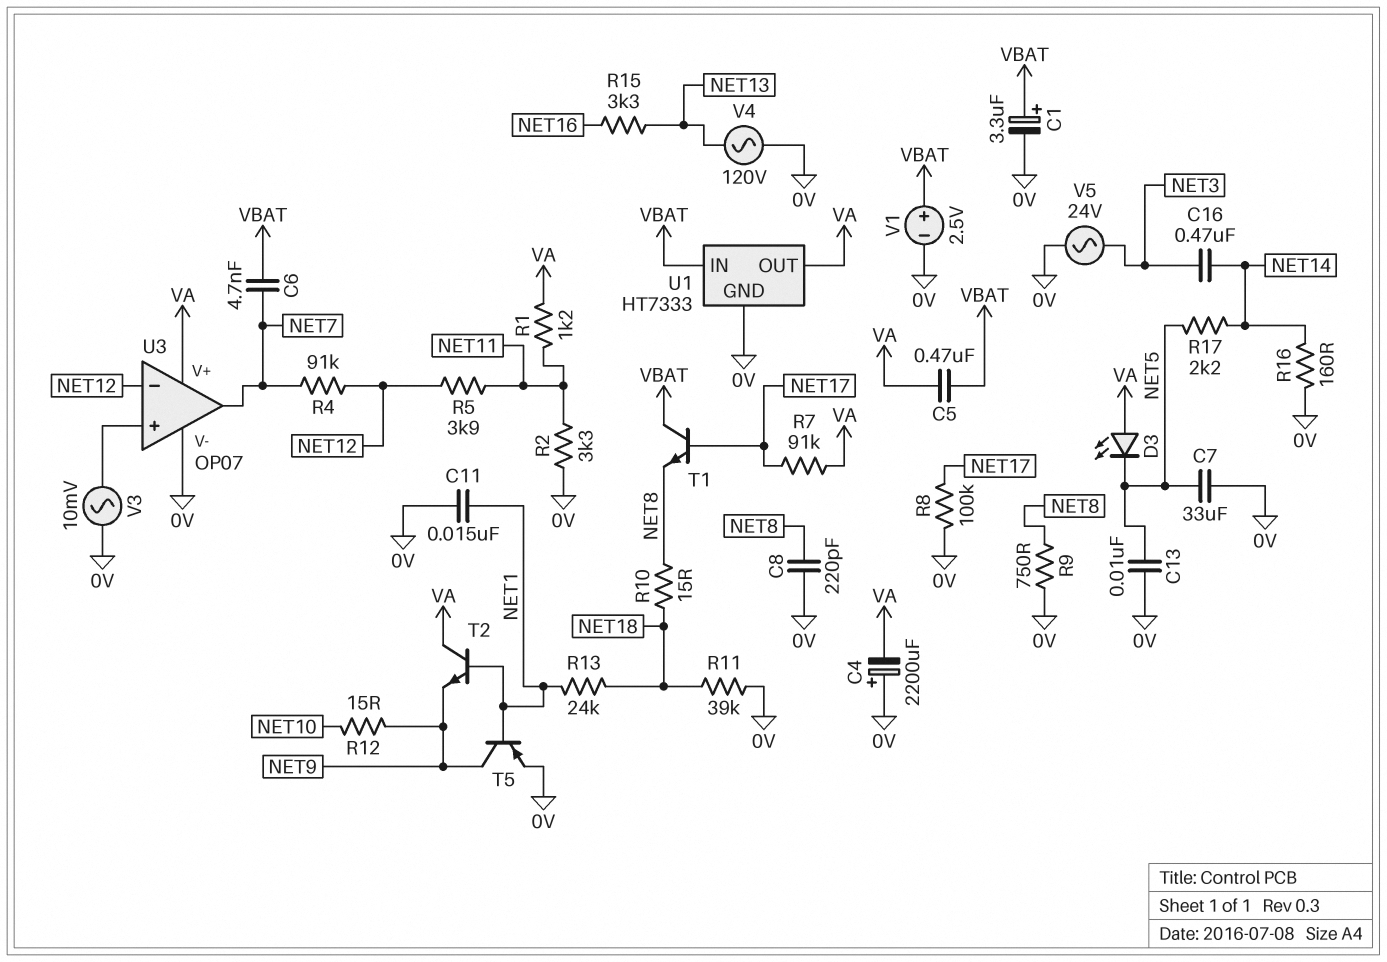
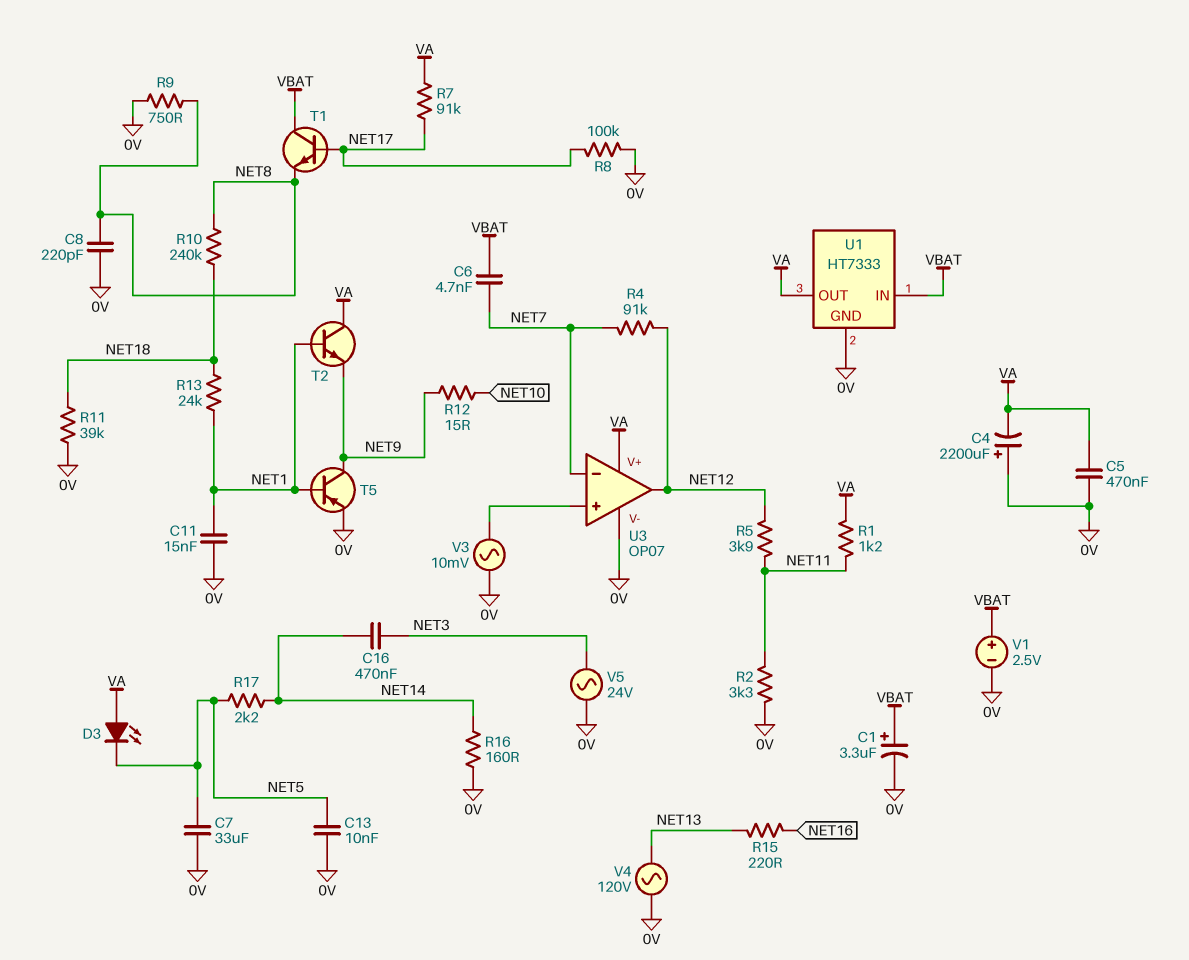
C5: 470nF (VA, VBAT) -> 470nF (0V, VA)
R10: 15 (NET8, NET18) -> 240k (NET8, NET18)
R15: 3.3k (NET13, NET16) -> 220 (NET13, NET16)
U3 pin in-: NET12 -> NET7
U3 pin out: NET7 -> NET12

